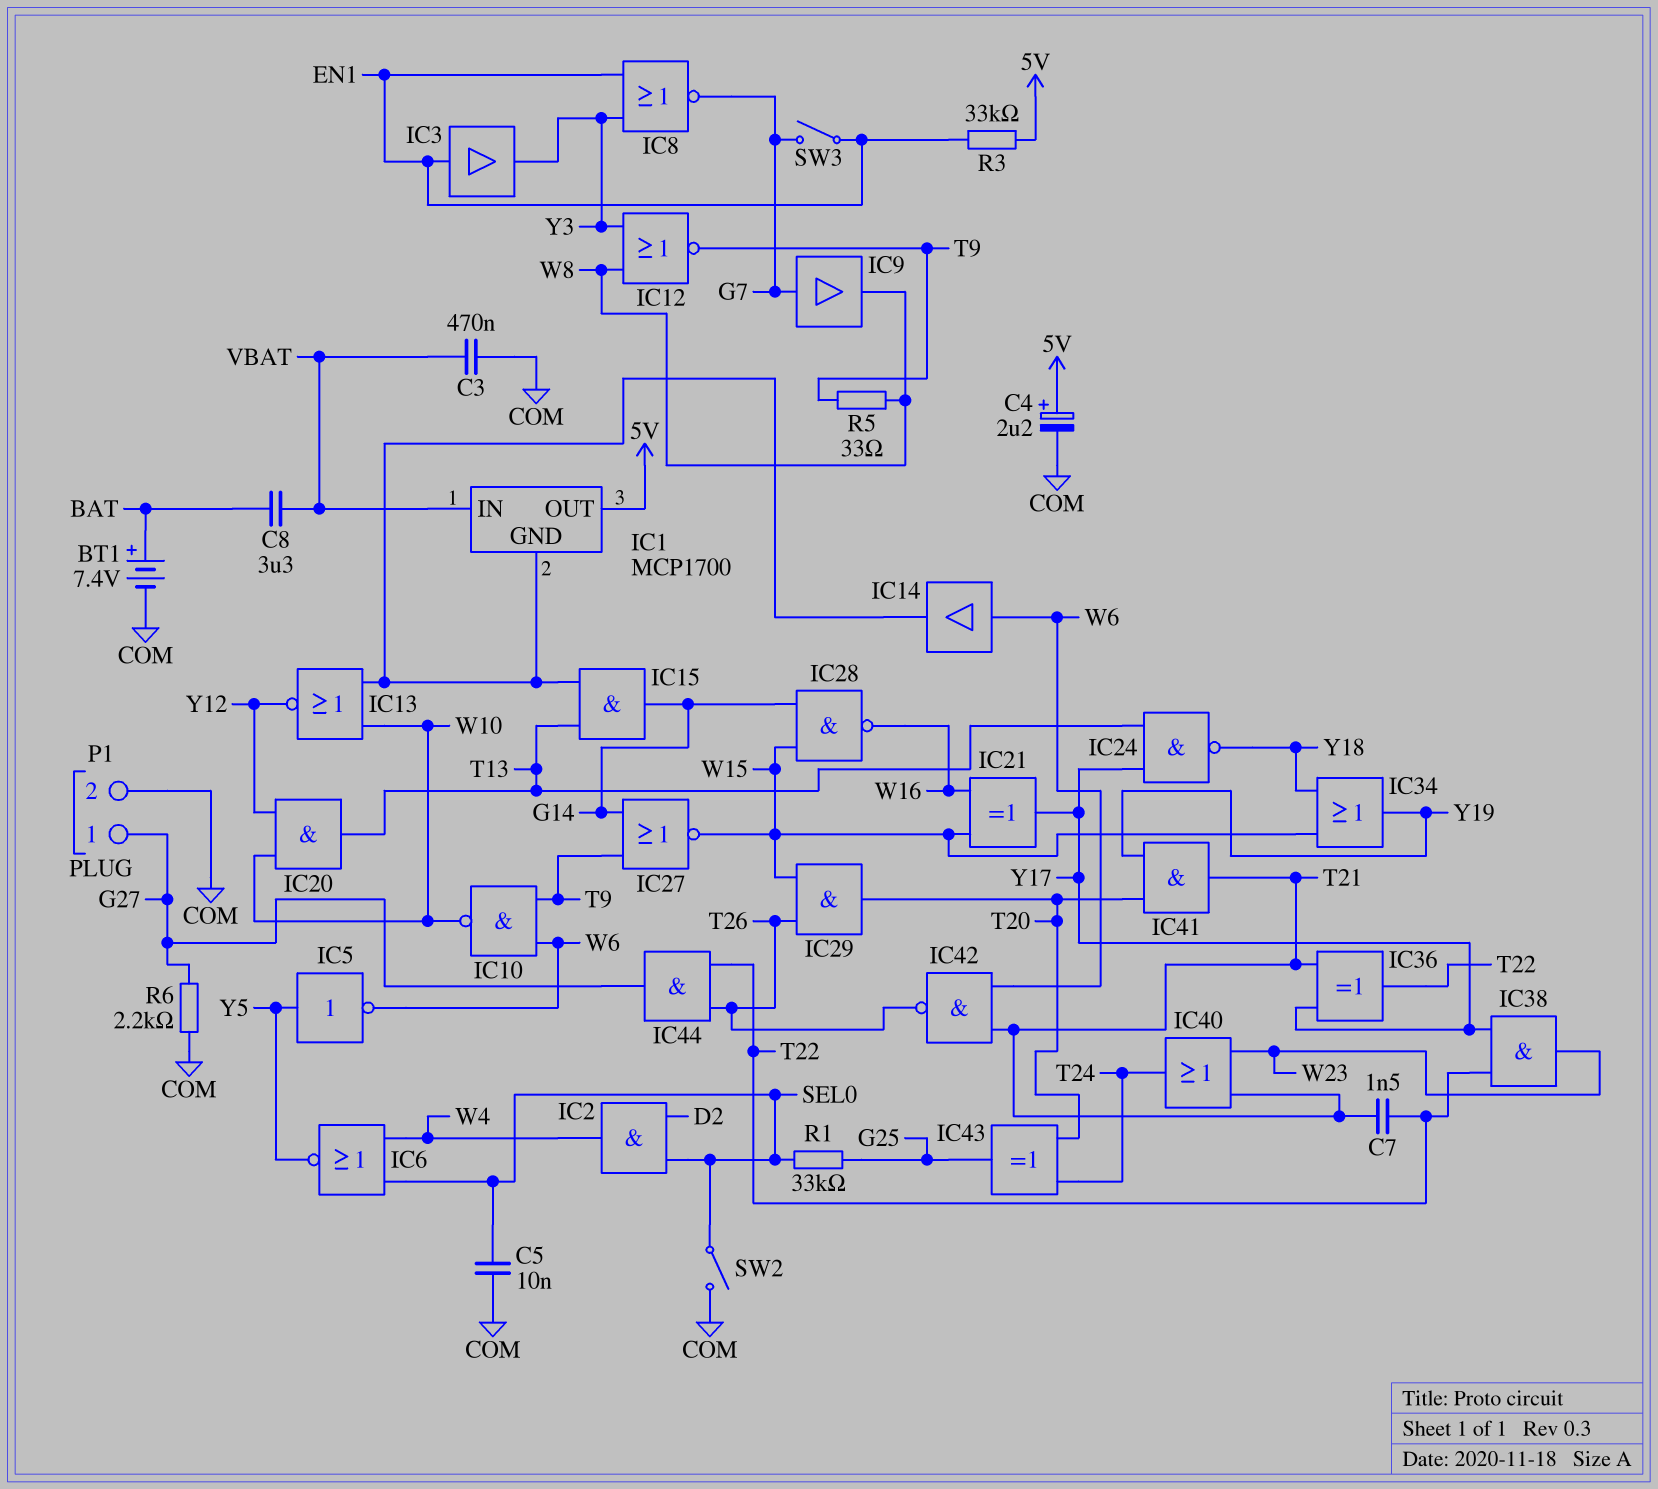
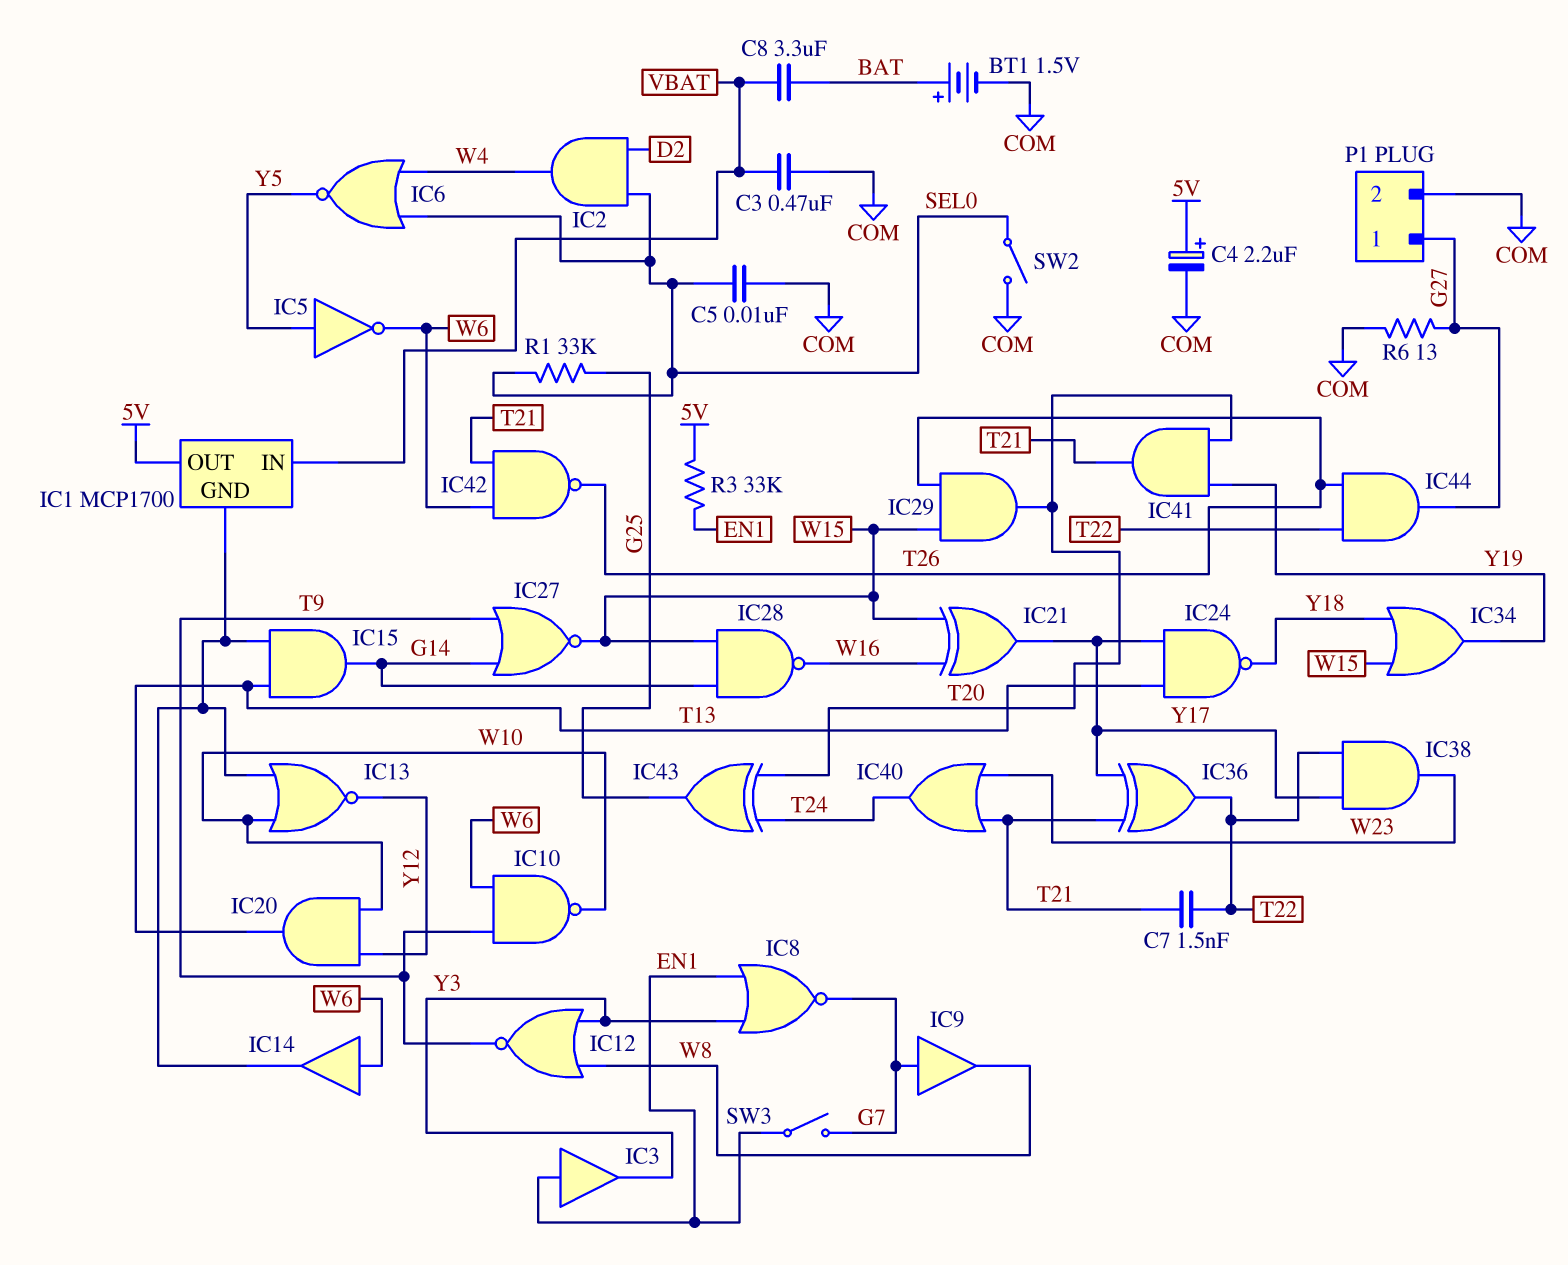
BT1: 7.4V (plus BAT, minus COM) -> 1.5V (plus BAT, minus COM)
R5: 33 (T9, W8) -> none
R6: 2.2k (COM, G27) -> 13 (COM, G27)

